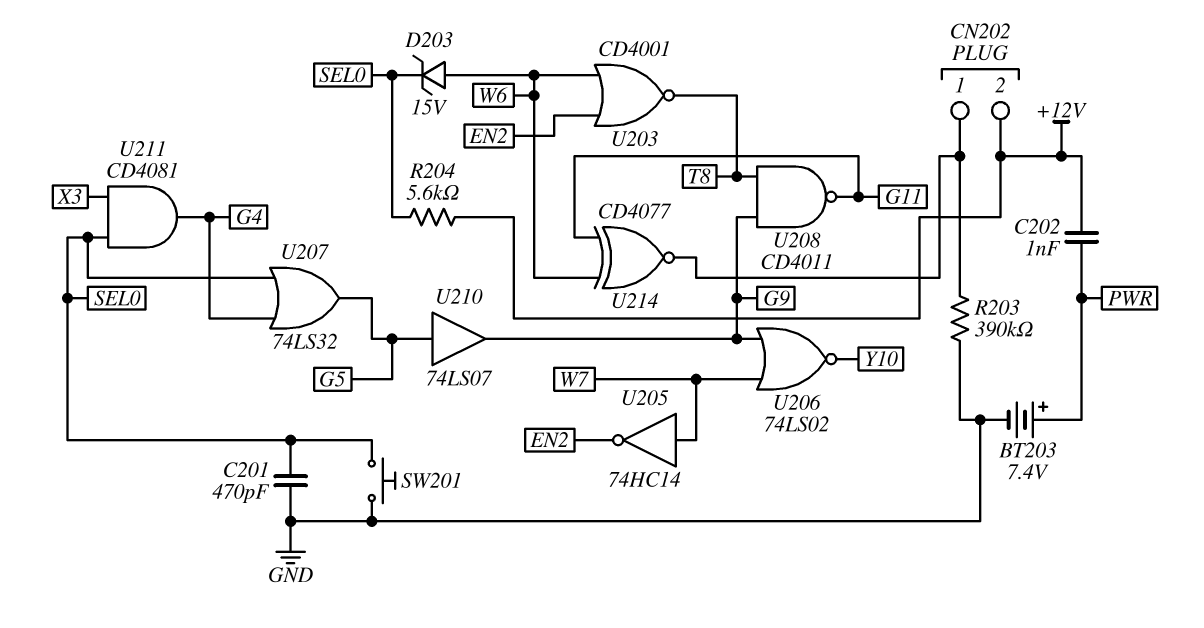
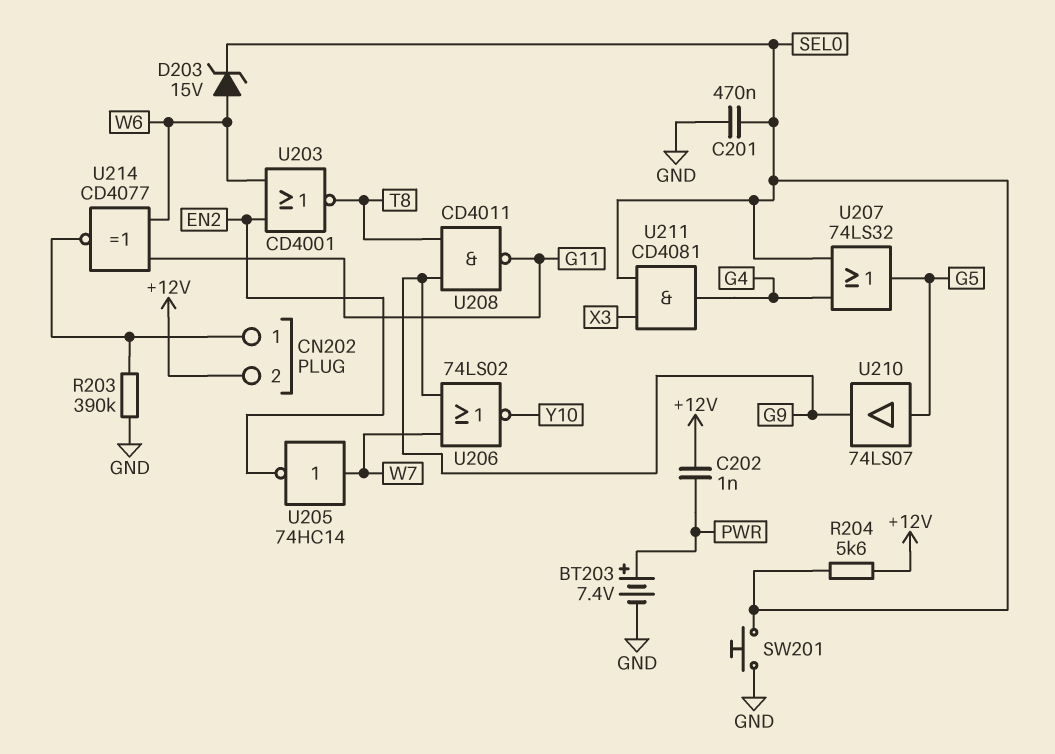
C201: 470pF (GND, SEL0) -> 470nF (GND, SEL0)

